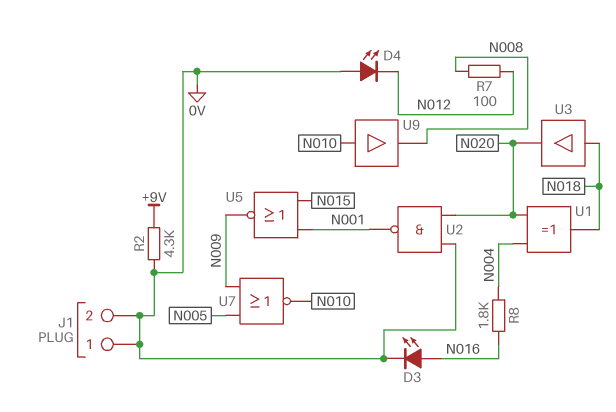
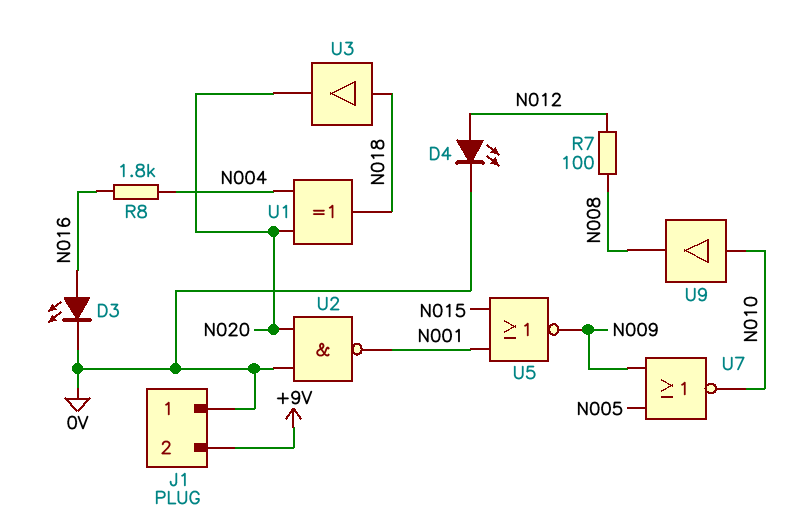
D4: LED (A 0V, K N012) -> LED (A N012, K 0V)
J1 pin 2: 0V -> +9V
R2: 4.3k (+9V, 0V) -> none

